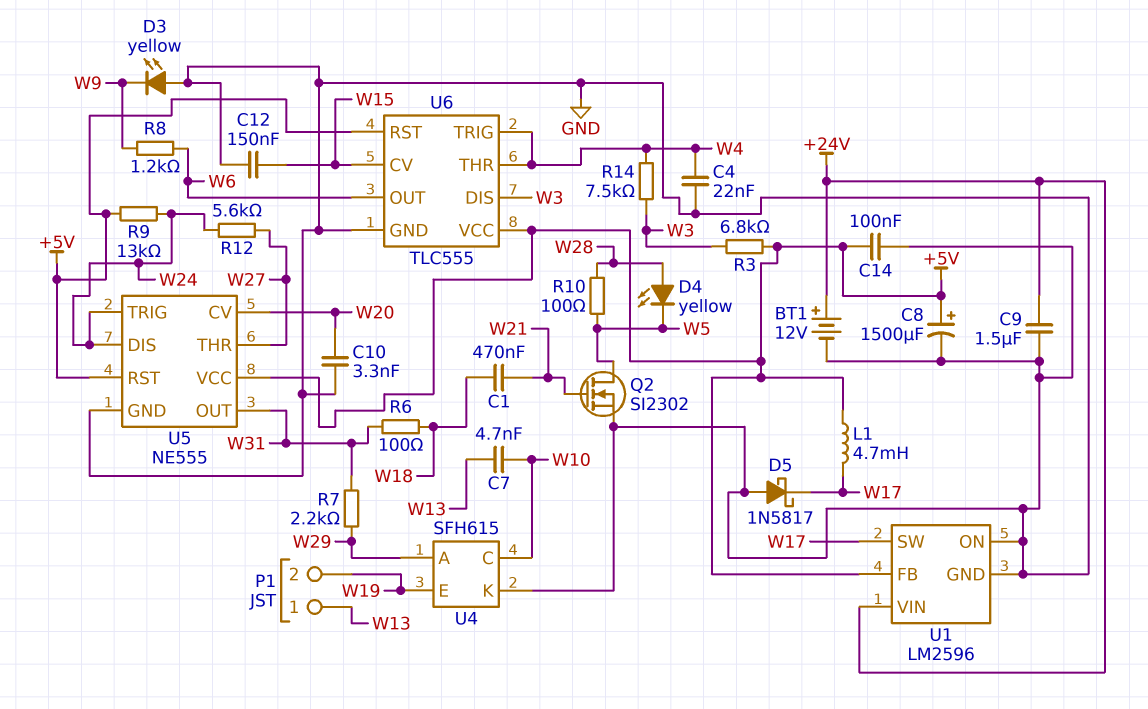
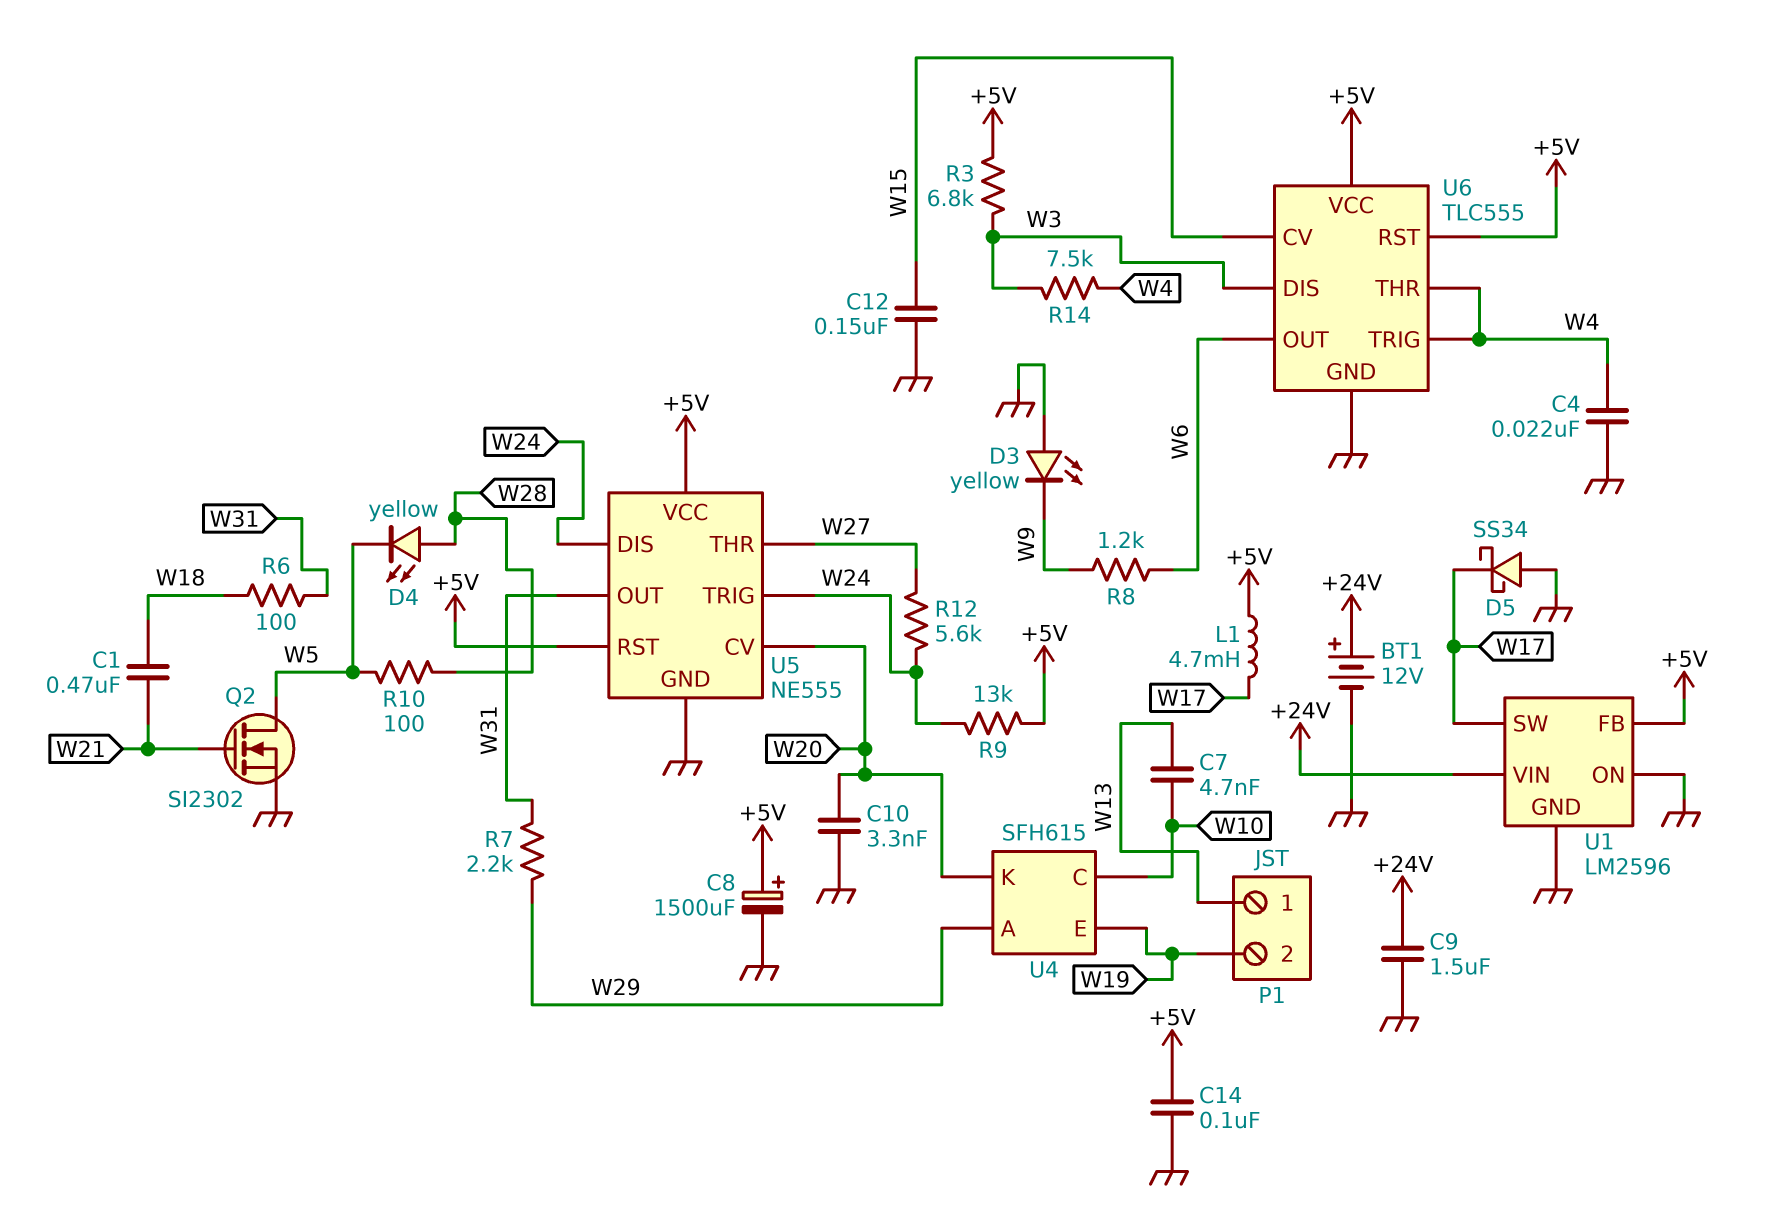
D5: schottky 1N5817 (A GND, K W17) -> schottky SS34 (A GND, K W17)
U4 pin K: GND -> W20

